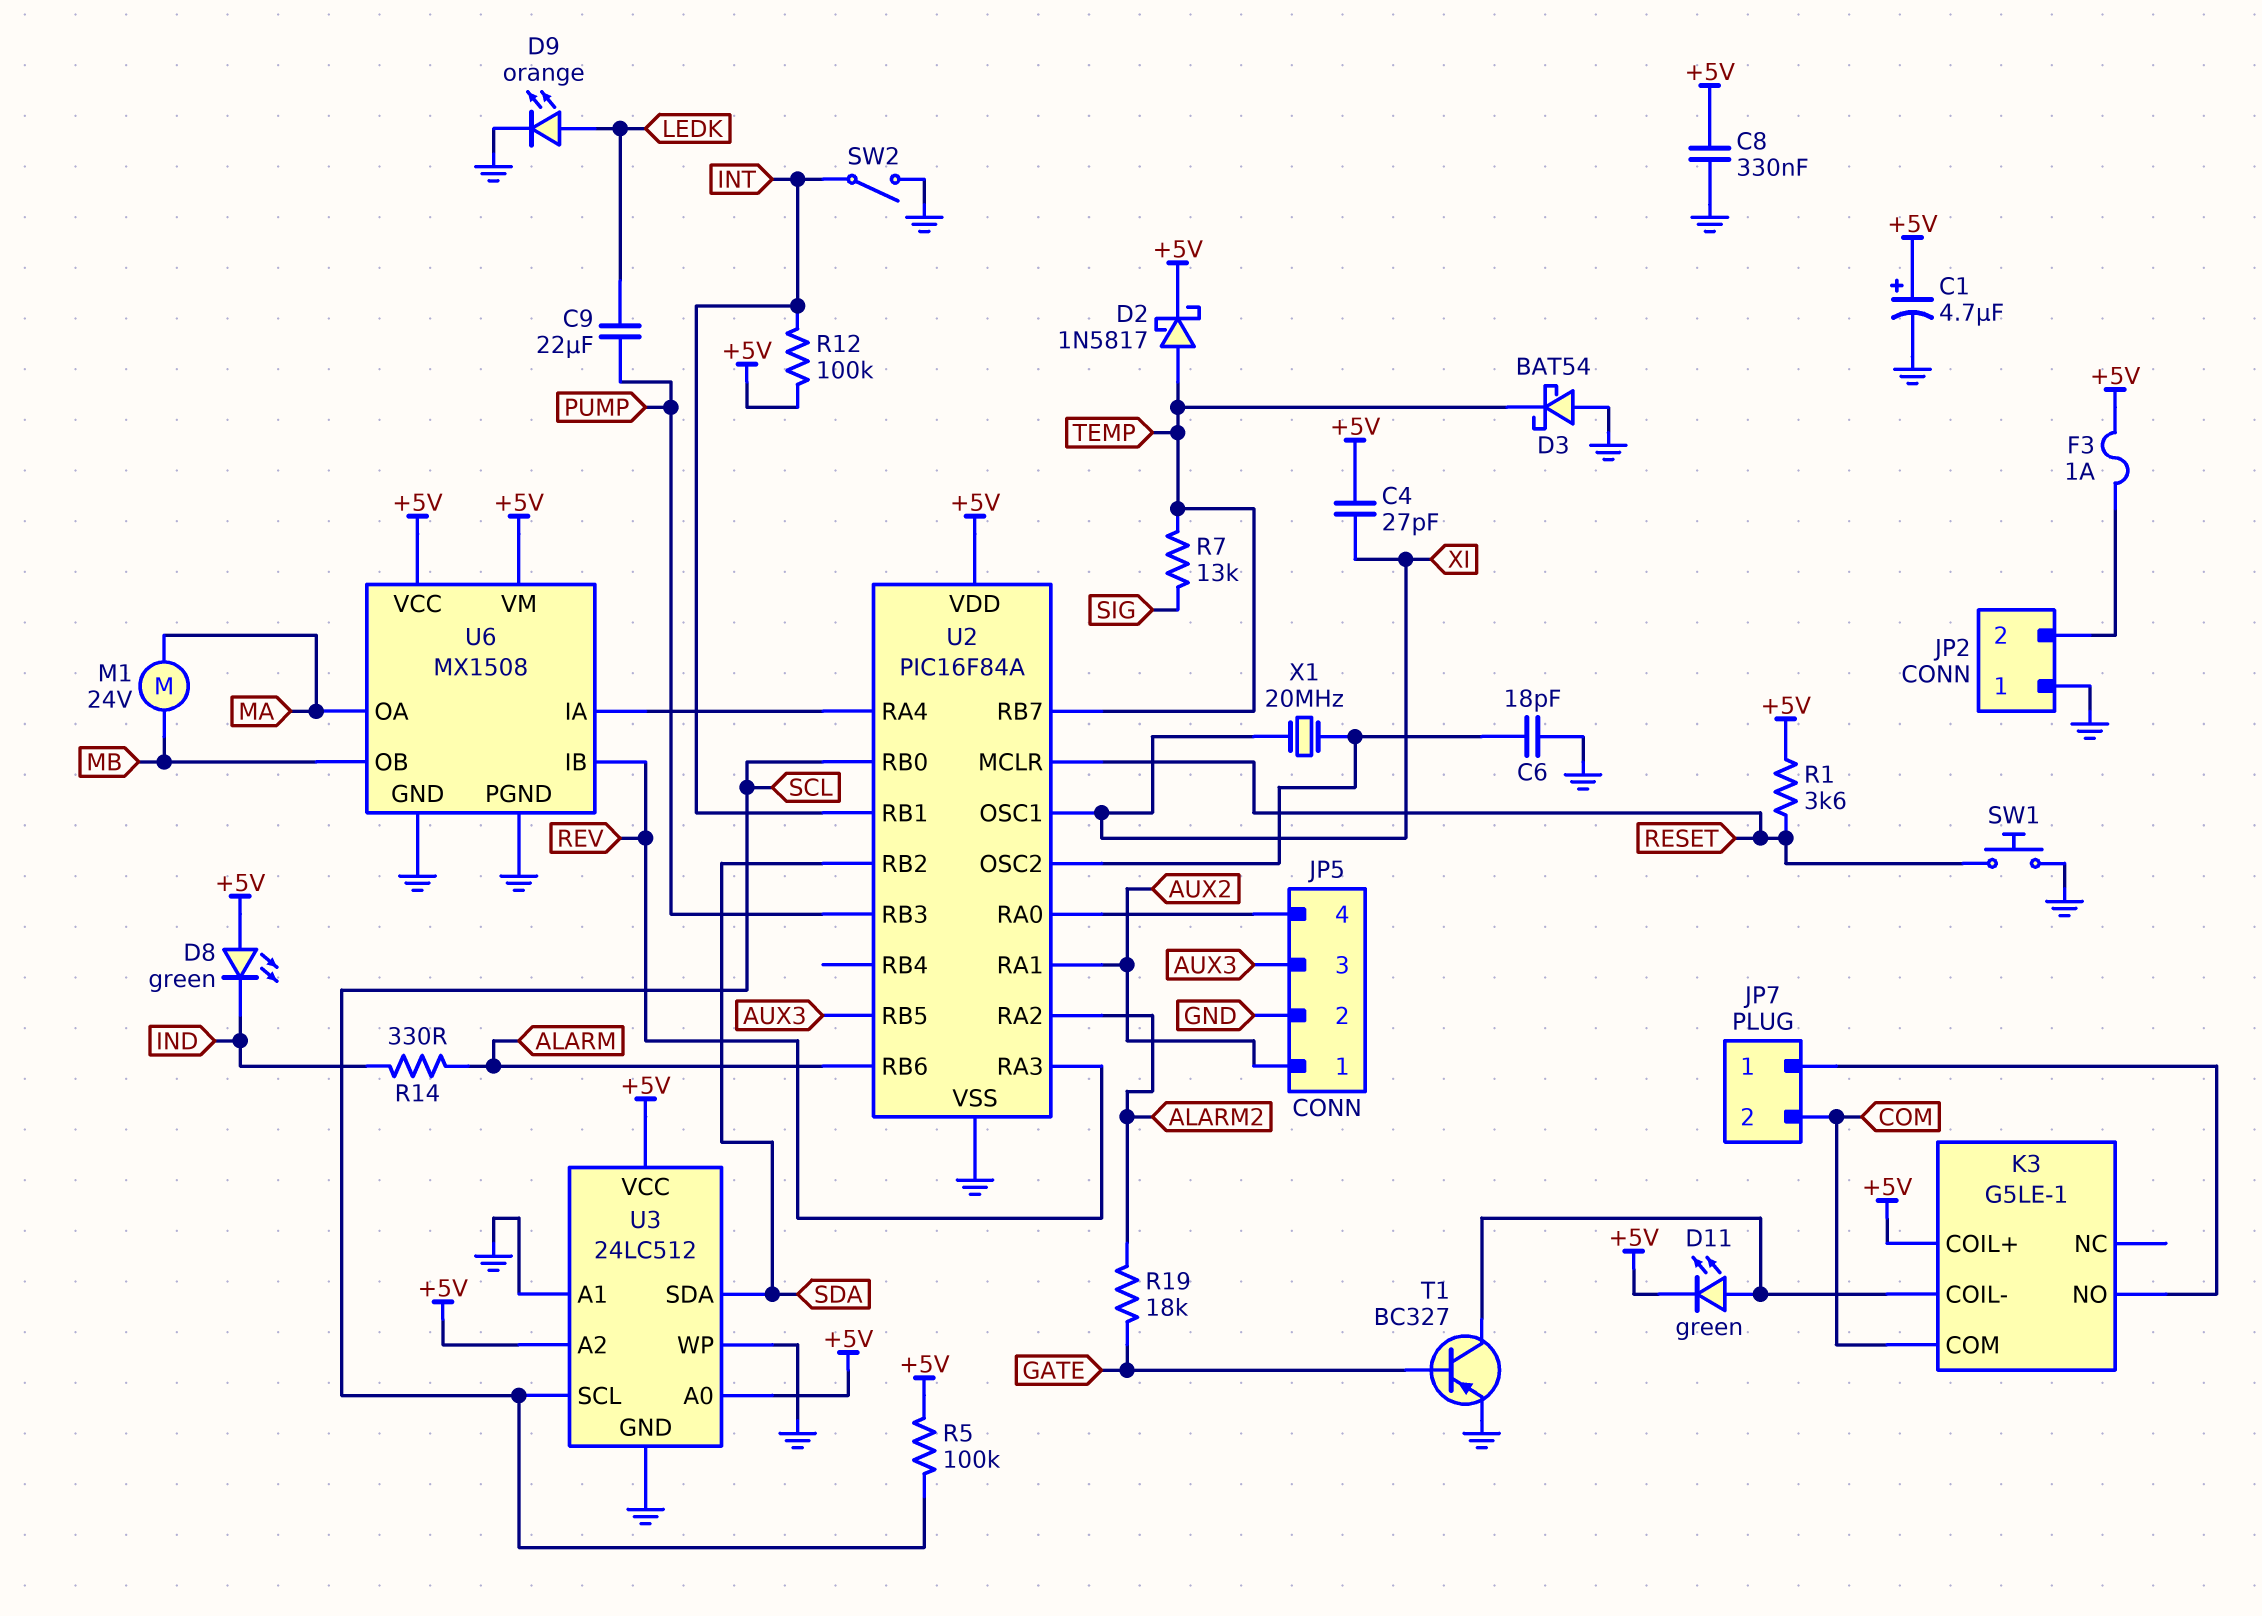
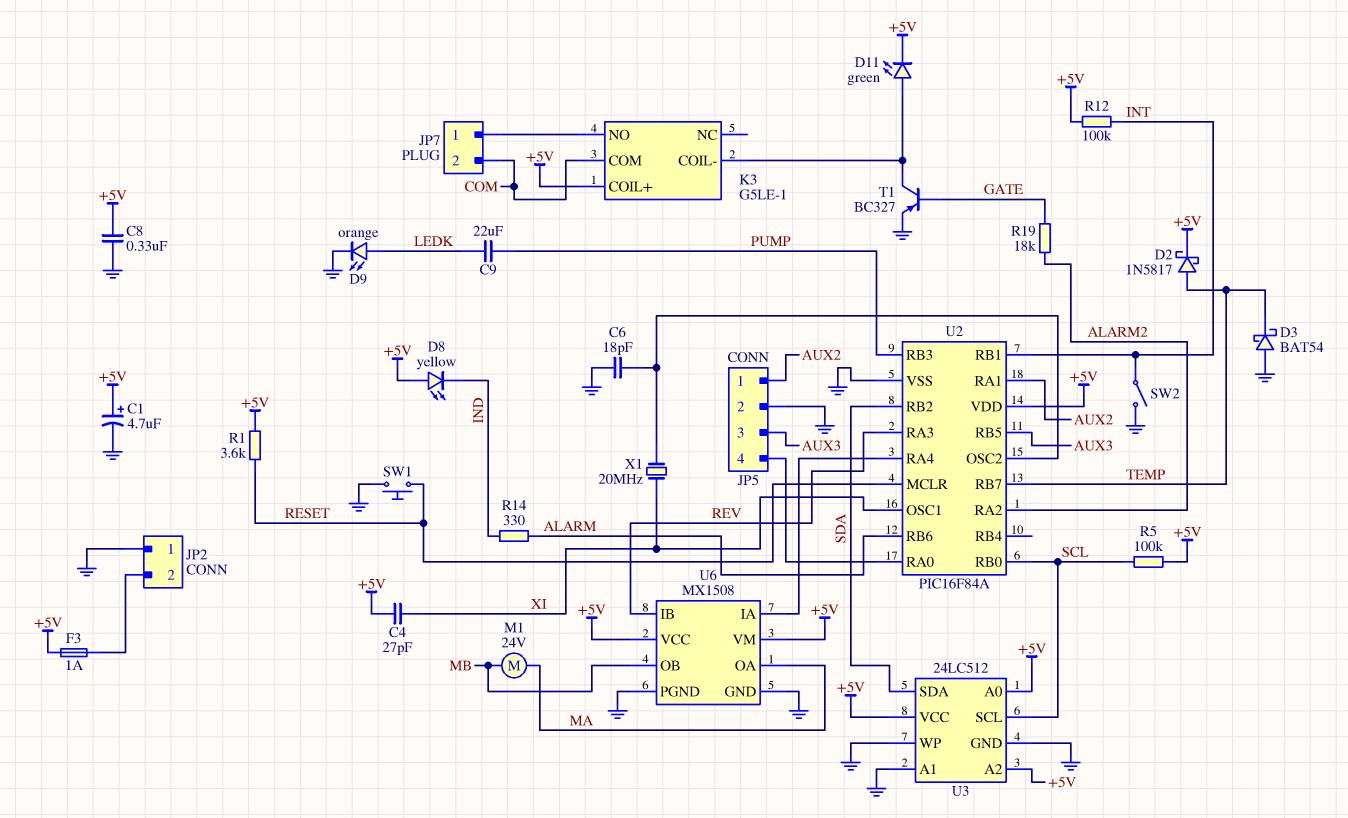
D8: LED green (A +5V, K IND) -> LED yellow (A +5V, K IND)
R7: 13k (SIG, TEMP) -> none

